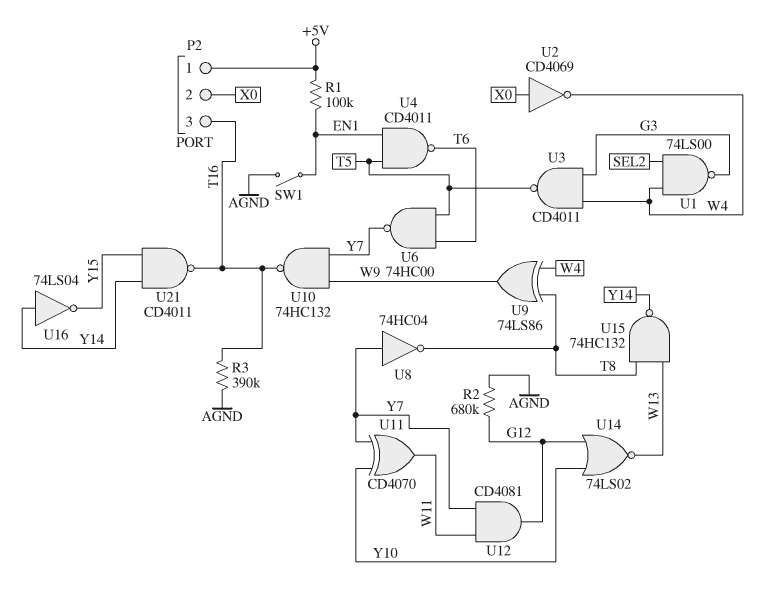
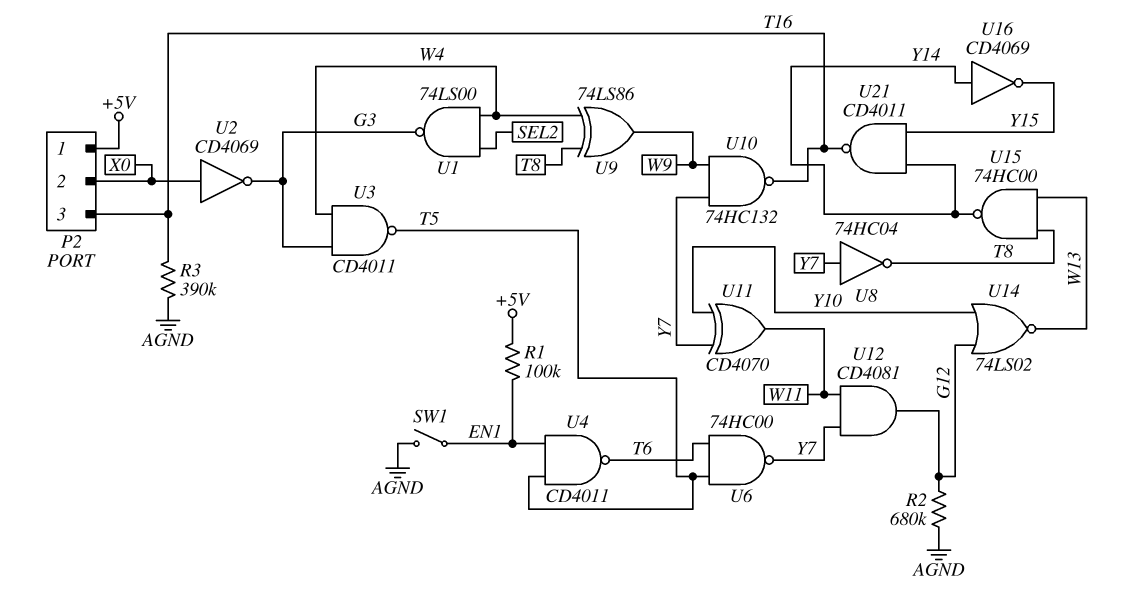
U2: NOT CD4069 (in X0, out W4) -> NOT CD4069 (in X0, out G3)
U15: NAND 74HC132 (in T8, in W13, out Y14) -> NAND 74HC00 (in T8, in W13, out Y14)
U16: NOT 74LS04 (in Y14, out Y15) -> NOT CD4069 (in Y14, out Y15)

